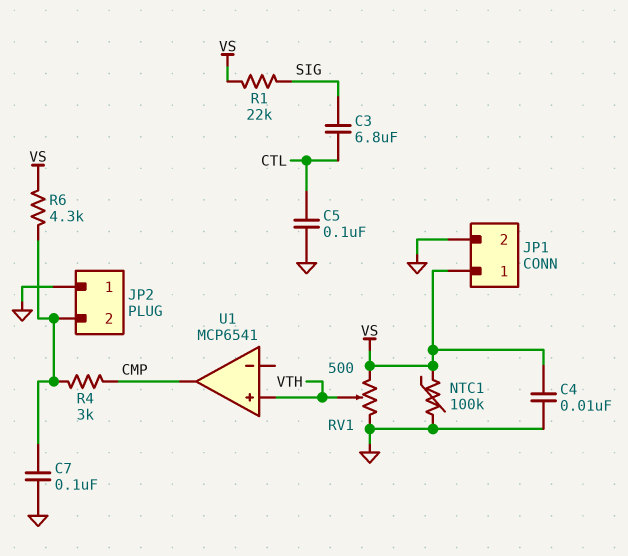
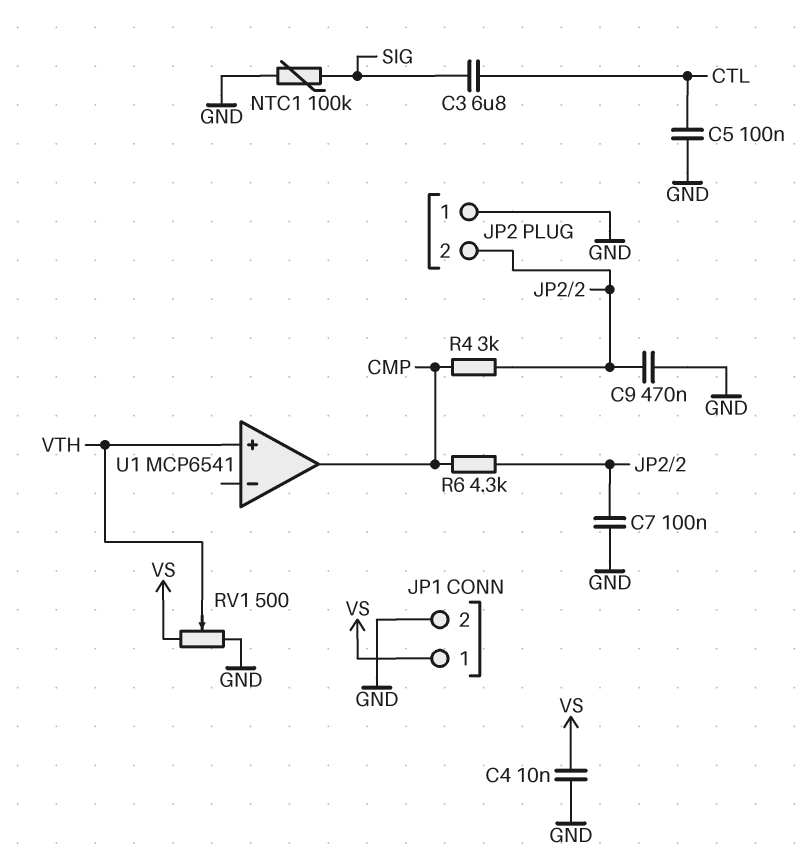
C9: none -> 470nF (GND, JP2/2)
NTC1: 100k (GND, VS) -> 100k (GND, SIG)
R1: 22k (SIG, VS) -> none
R6: 4.3k (JP2/2, VS) -> 4.3k (CMP, JP2/2)

